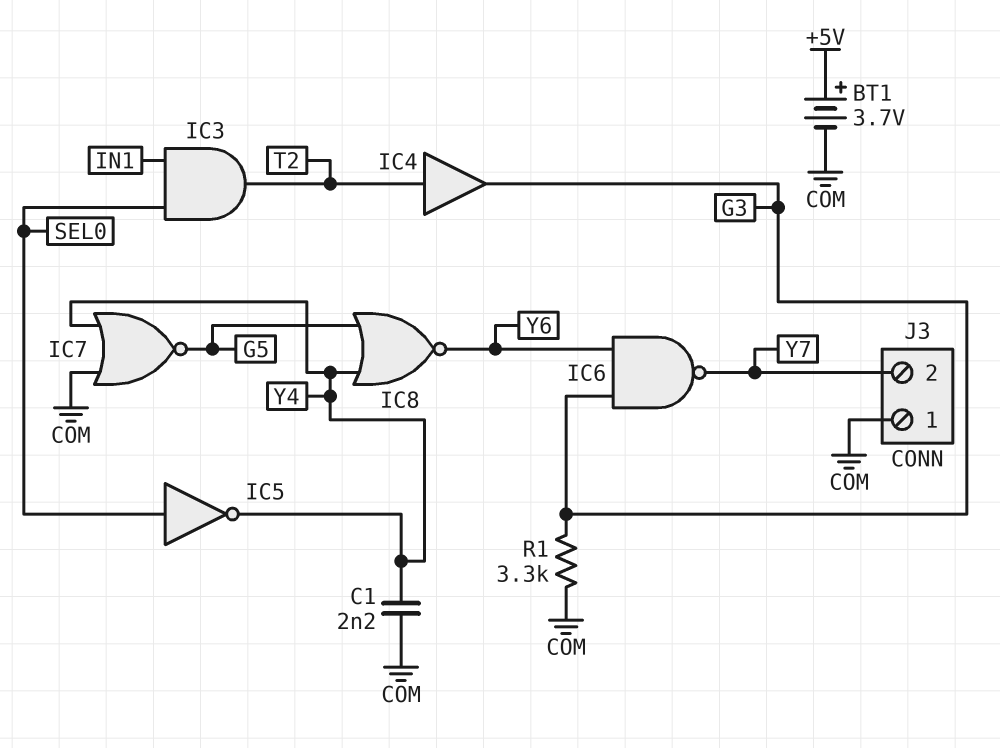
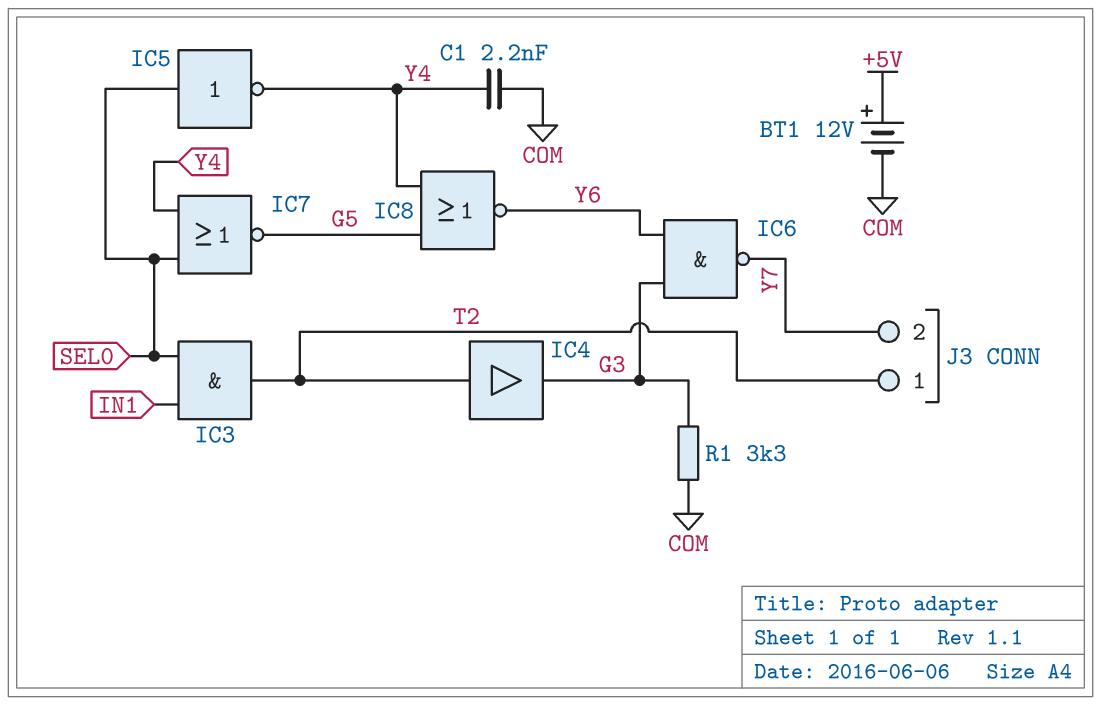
BT1: 3.7V (plus +5V, minus COM) -> 12V (plus +5V, minus COM)
IC7: NOR (in COM, in Y4, out G5) -> NOR (in SEL0, in Y4, out G5)
J3 pin 1: COM -> T2

